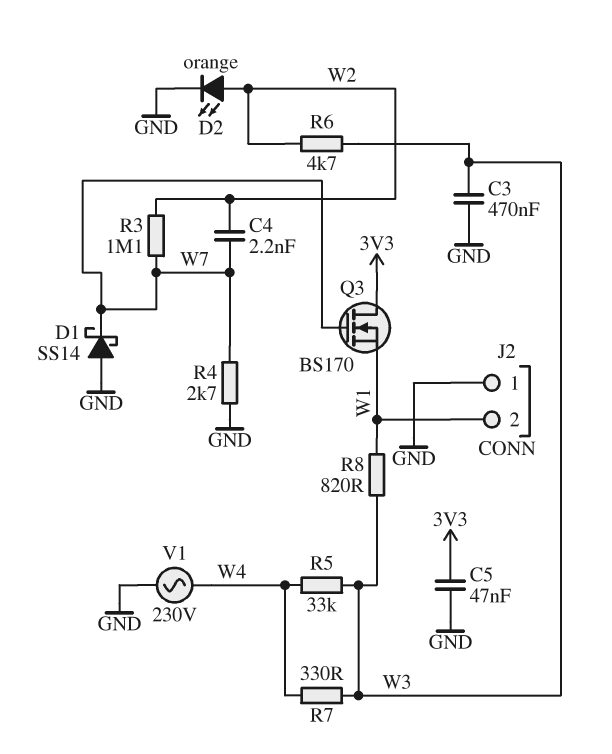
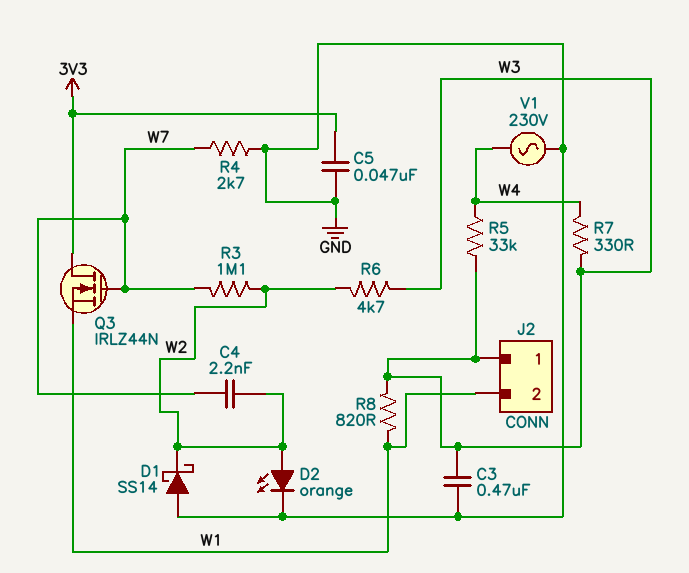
D1: schottky SS14 (A GND, K W7) -> schottky SS14 (A GND, K W2)
J2 pin 1: GND -> W3
Q3: NMOS BS170 (G W7, D 3V3, S W1) -> NMOS IRLZ44N (G W7, D 3V3, S W1)

